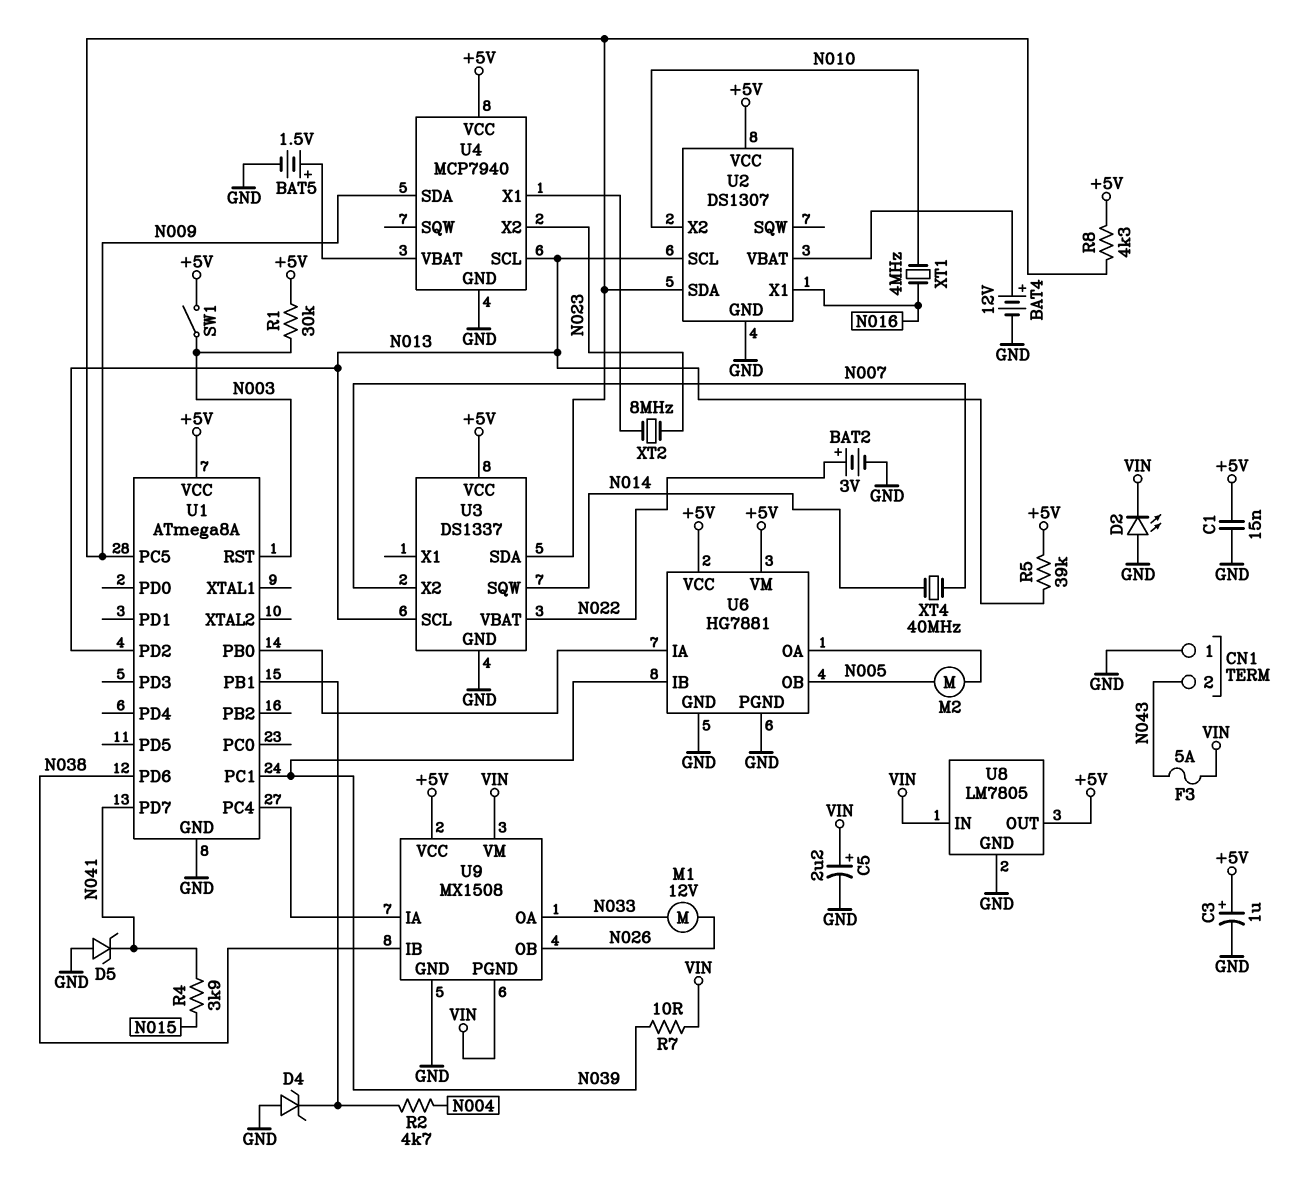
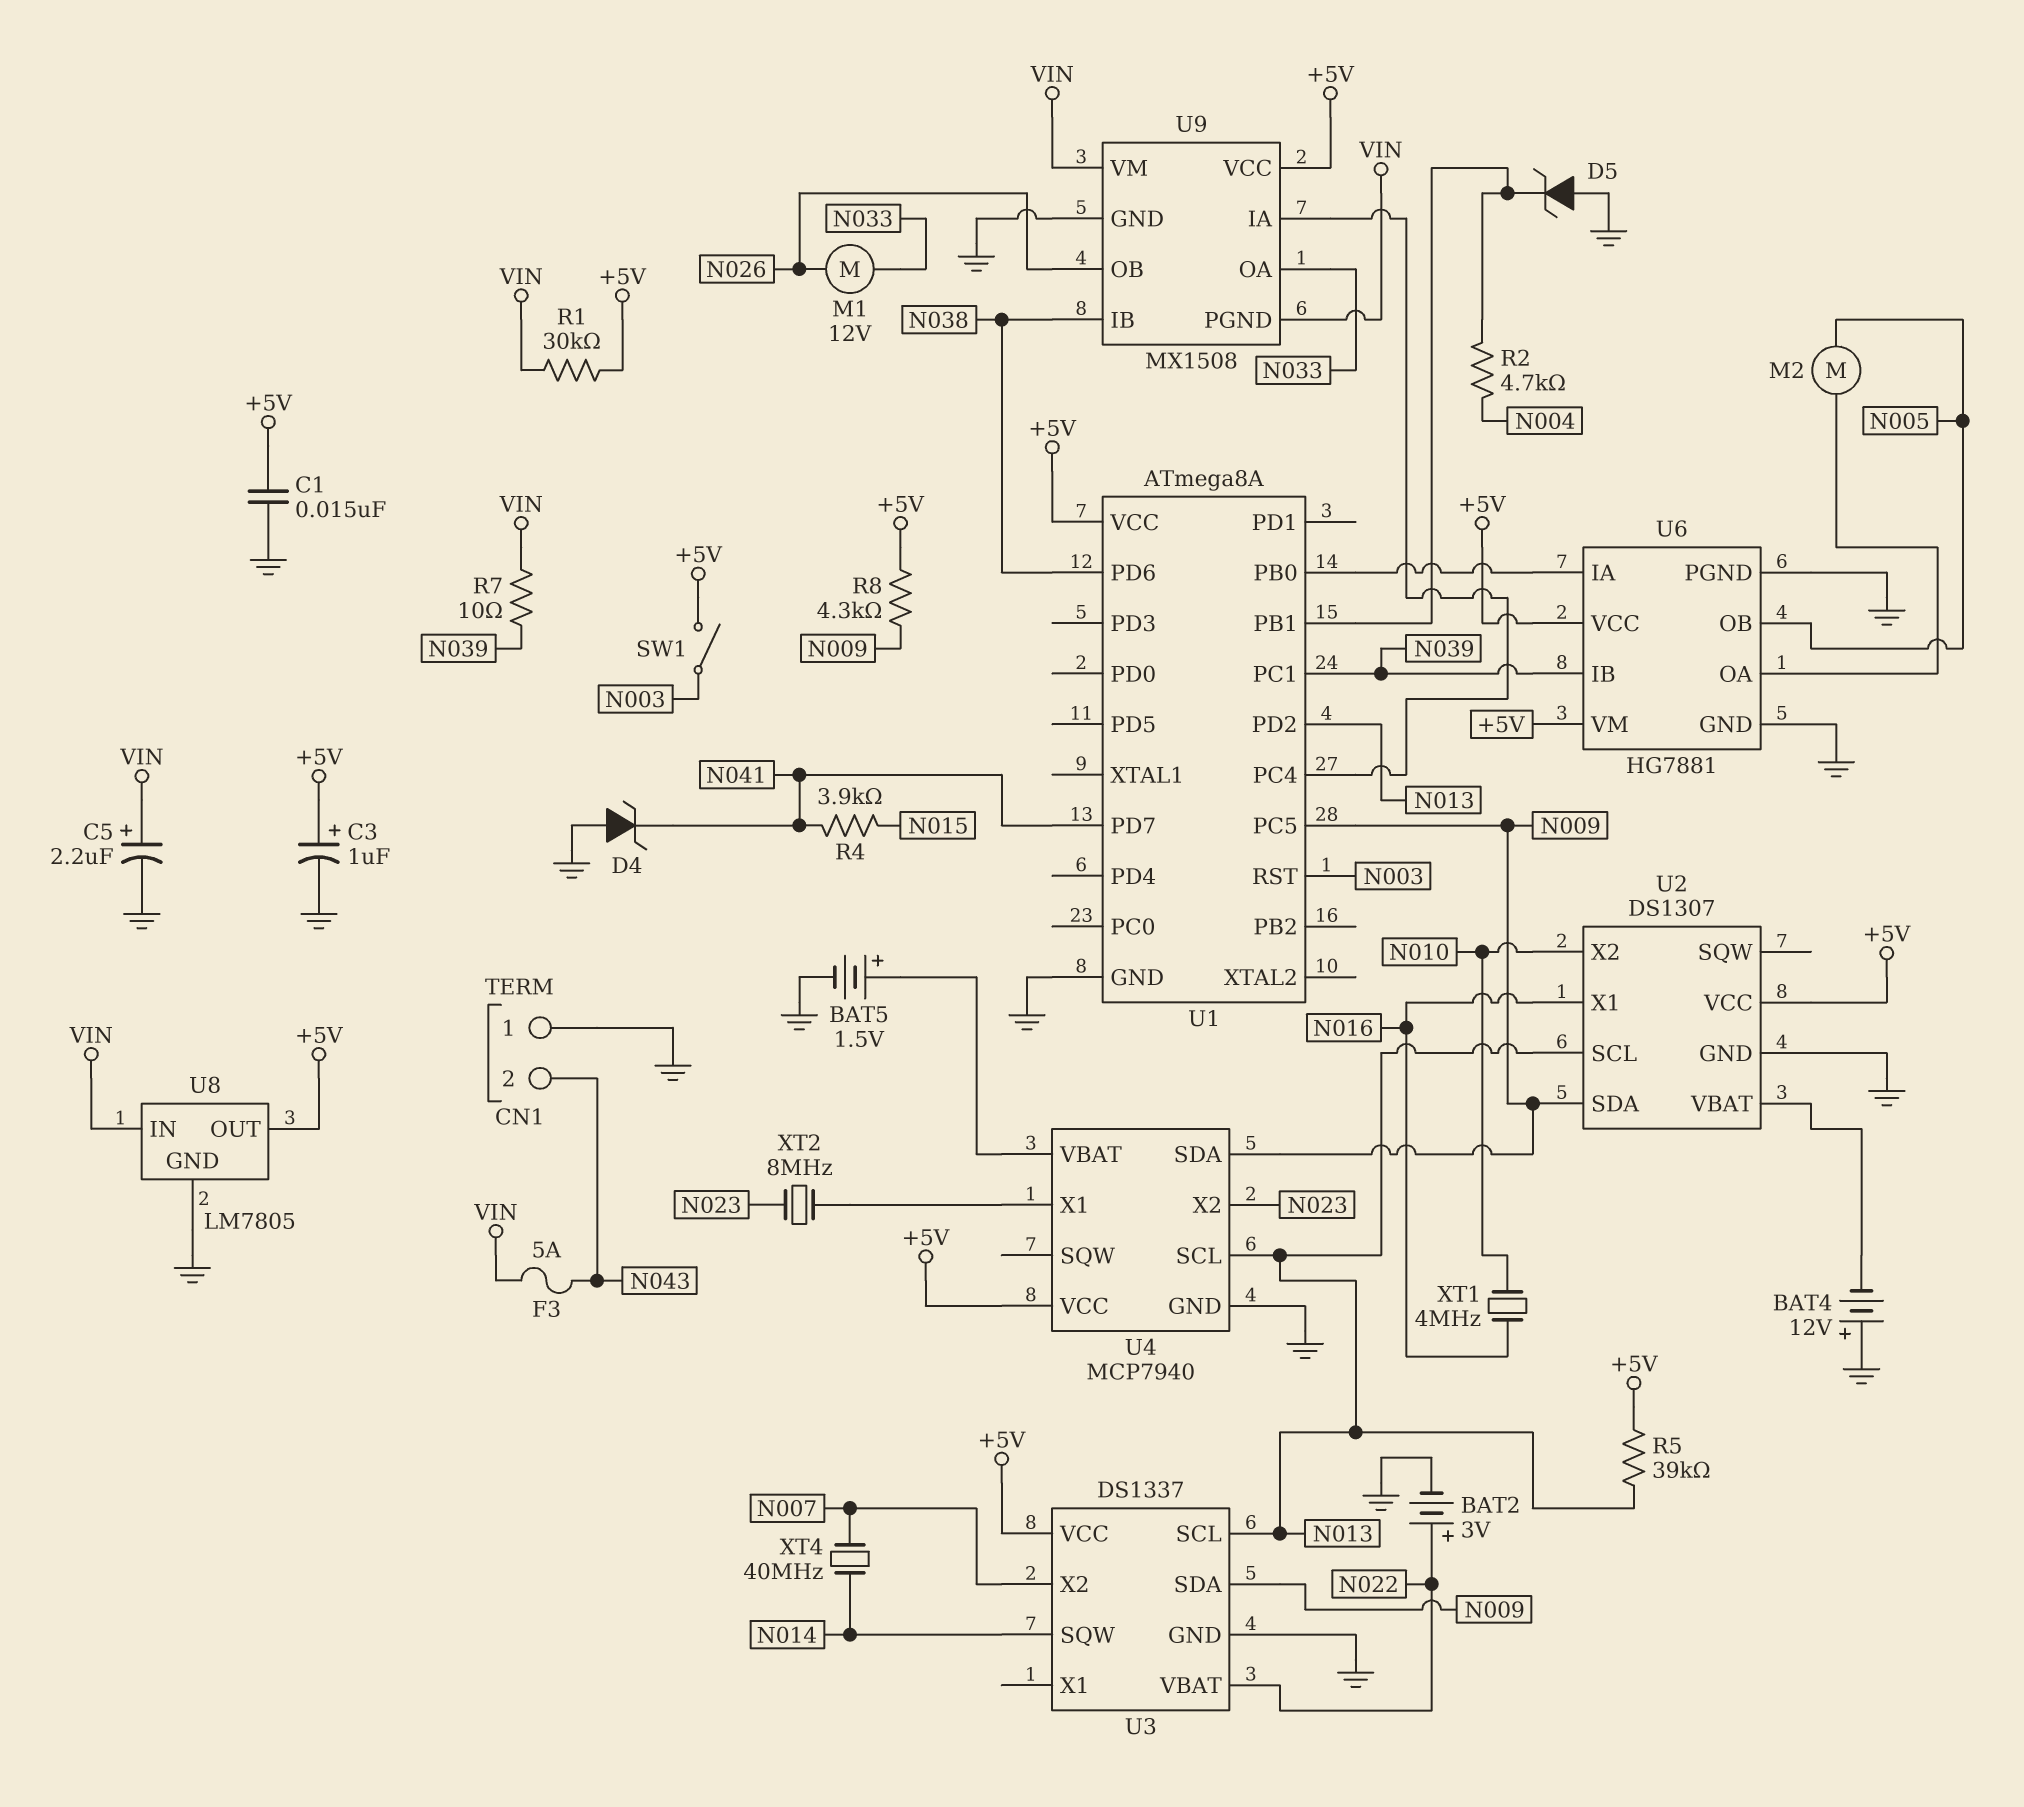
BAT4: 12V (plus U2/VBAT, minus GND) -> 12V (plus GND, minus U2/VBAT)
D2: LED (A GND, K VIN) -> none
D4: zener (A GND, K U1/PB1) -> zener (A GND, K N041)
D5: zener (A GND, K N041) -> zener (A GND, K U1/PB1)
R1: 30k (+5V, N003) -> 30k (+5V, VIN)

